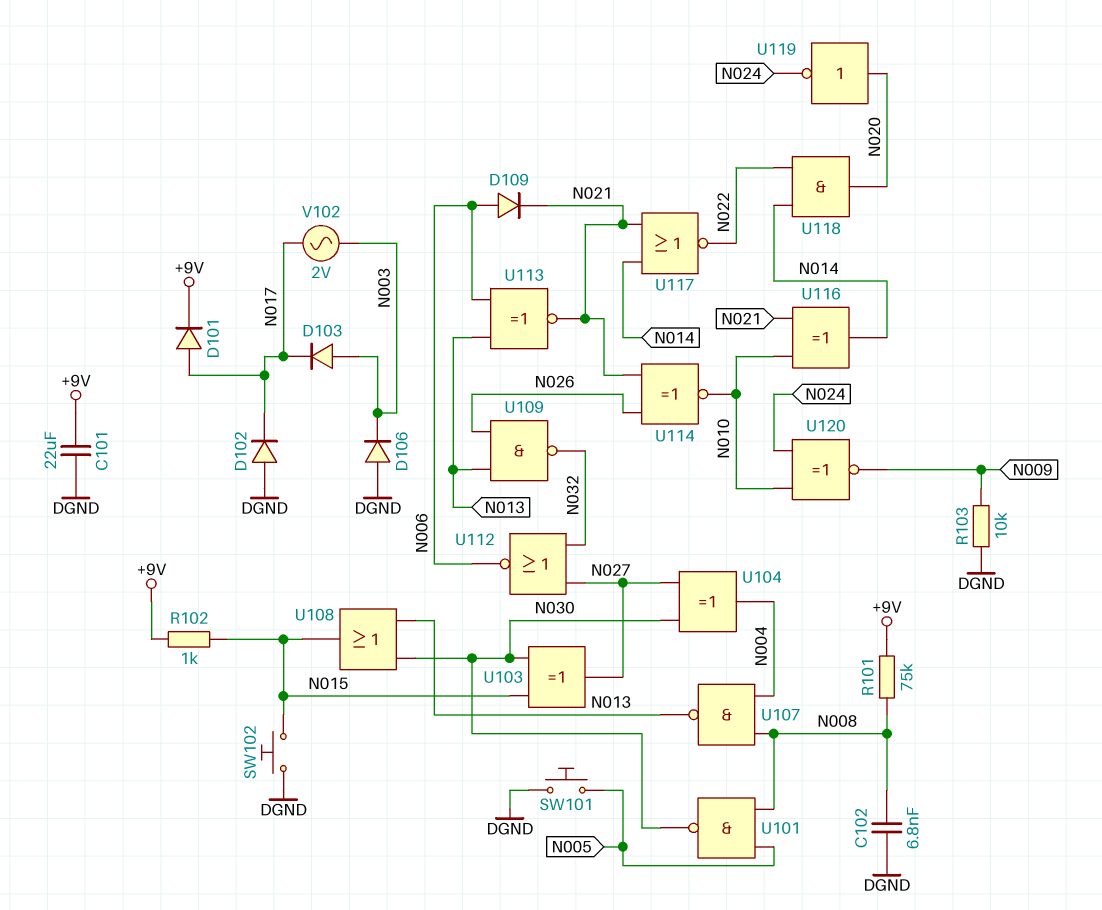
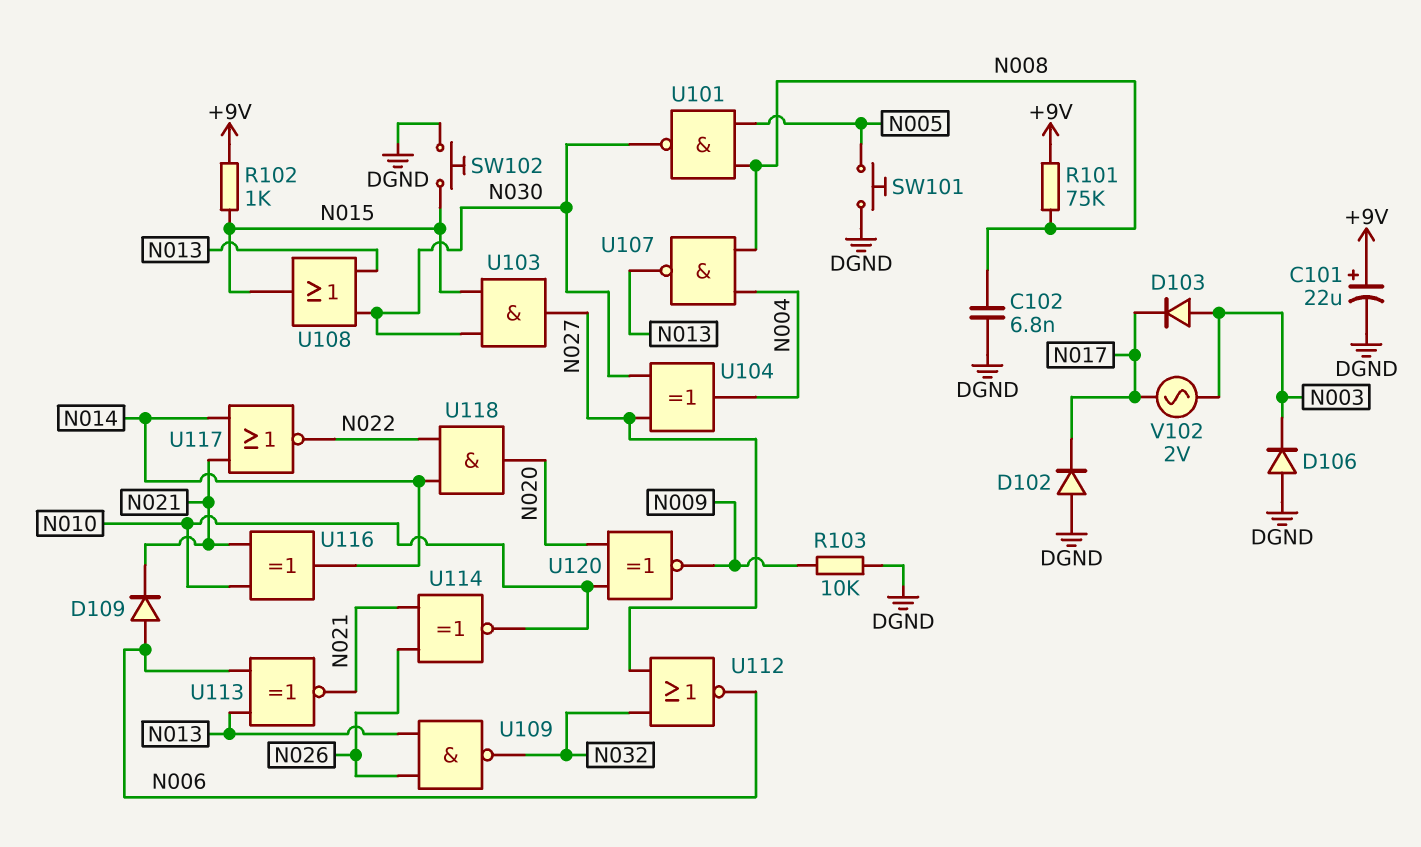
C101: 22uF (+9V, DGND) -> 22uF (plus +9V, minus DGND)
D101: diode (A N017, K +9V) -> none
U103: XOR (in N015, in N030, out N027) -> AND (in N015, in N030, out N027)
U119: NOT (in N020, out N024) -> none
U120: XNOR (in N010, in N024, out N009) -> XNOR (in N010, in N020, out N009)

